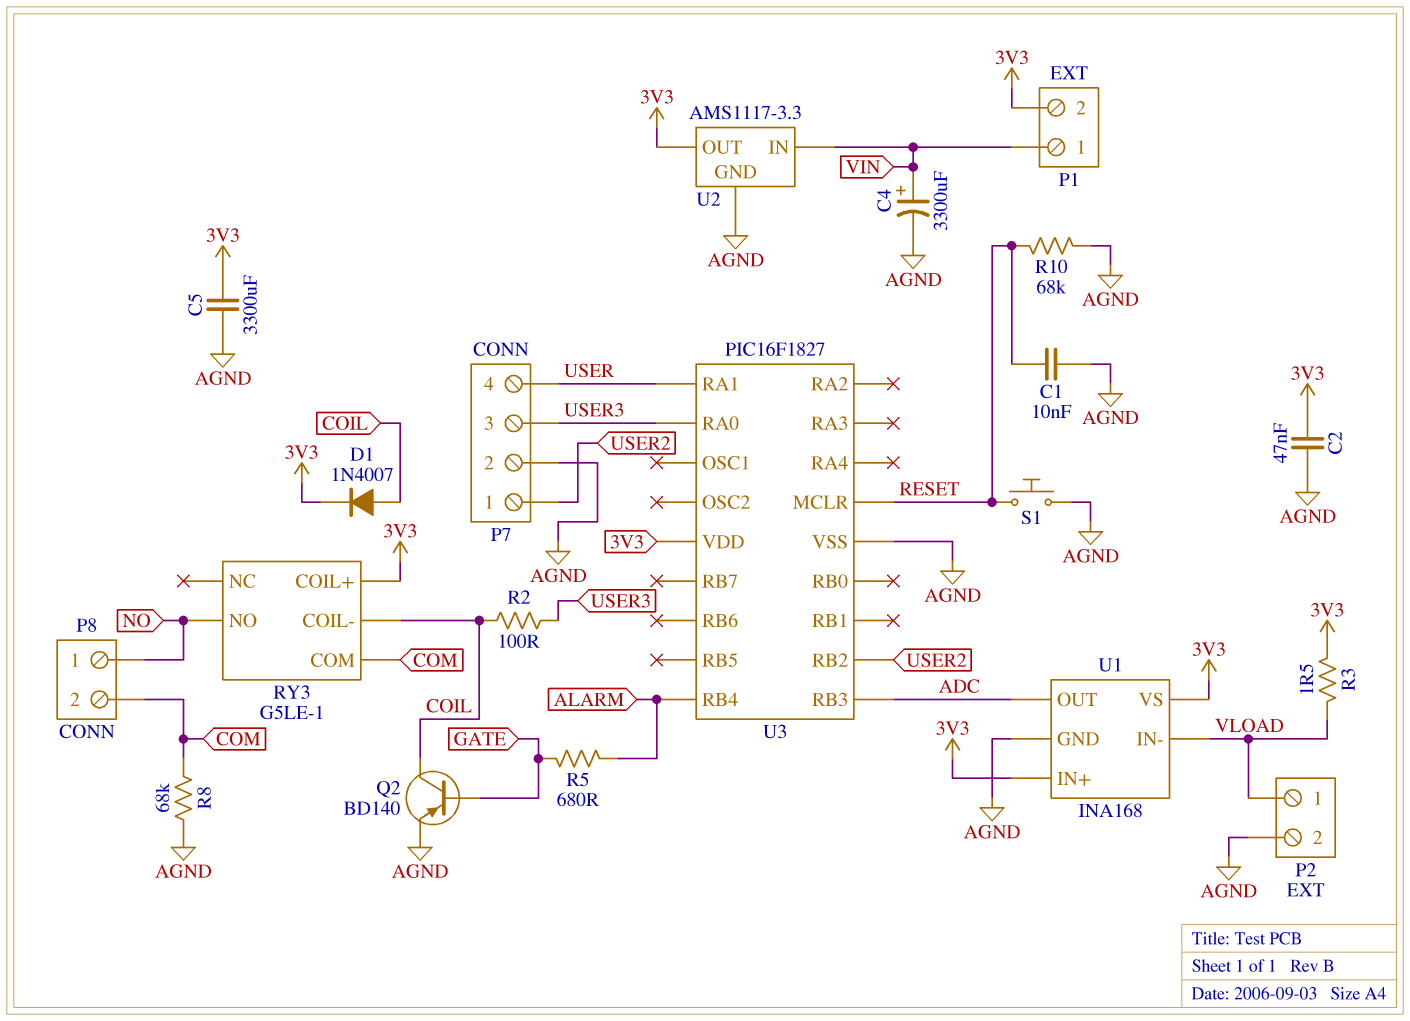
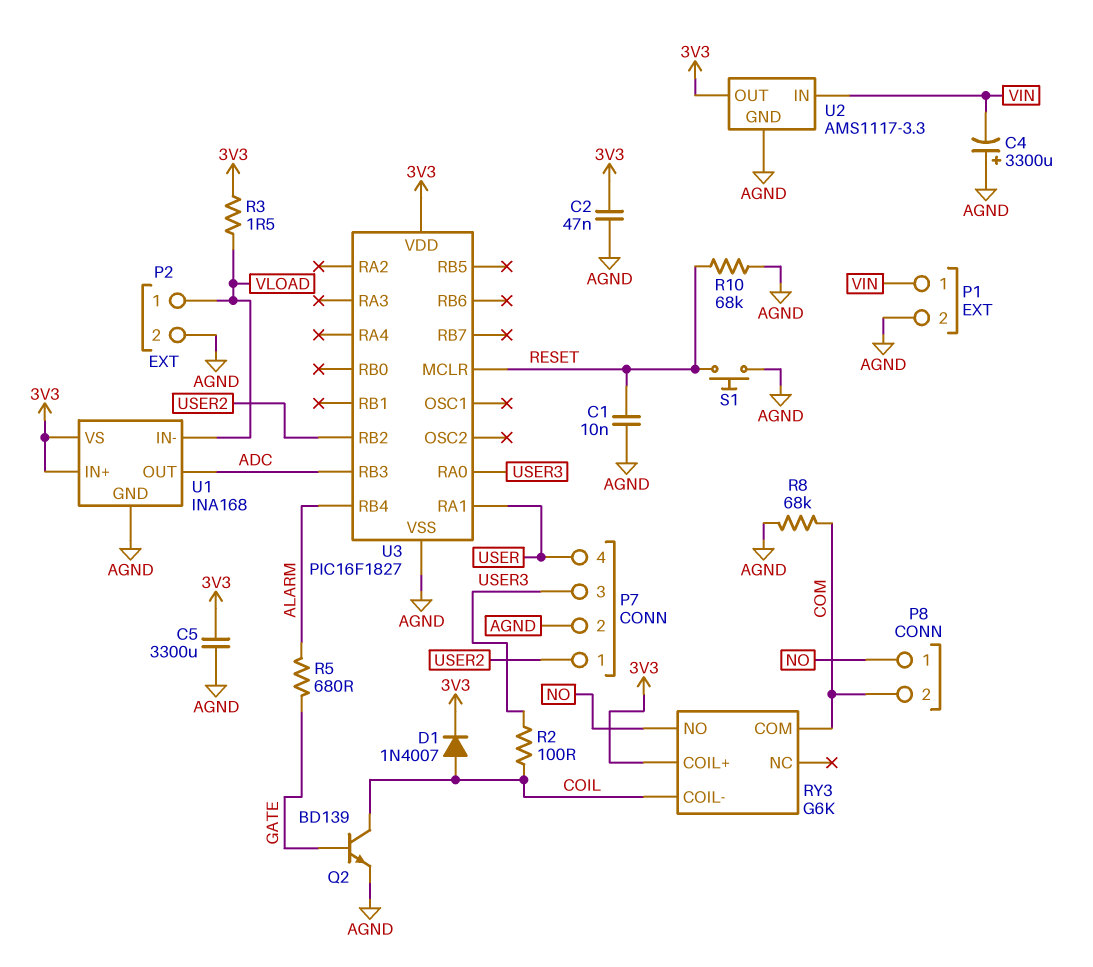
C4: 3300uF (plus VIN, minus AGND) -> 3300uF (plus AGND, minus VIN)
P1 pin 2: 3V3 -> AGND
Q2: PNP BD140 (B GATE, C COIL, E AGND) -> NPN BD139 (B GATE, C COIL, E AGND)
RY3: G5LE-1 -> G6K

